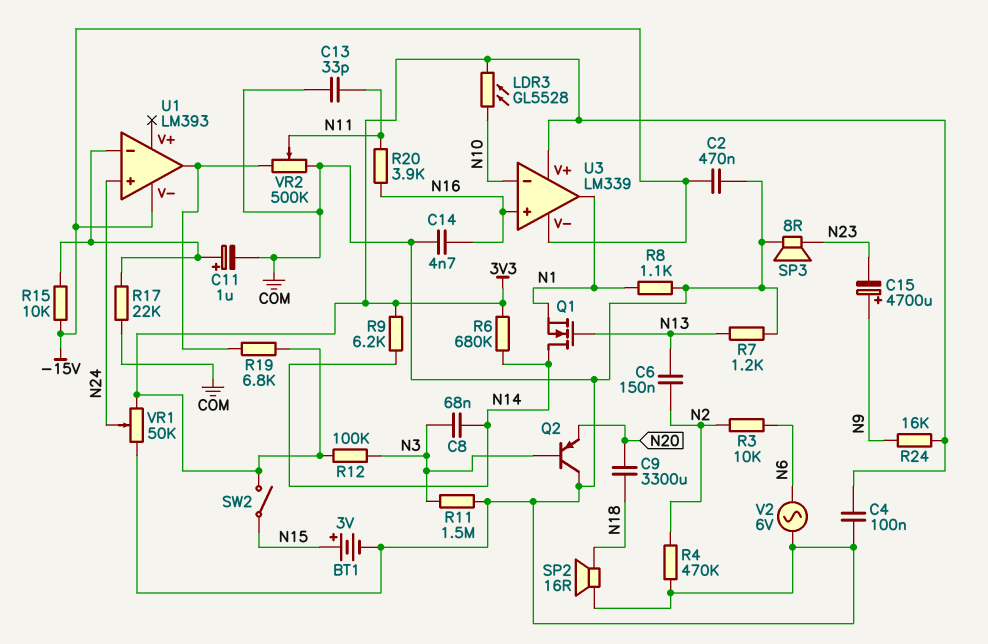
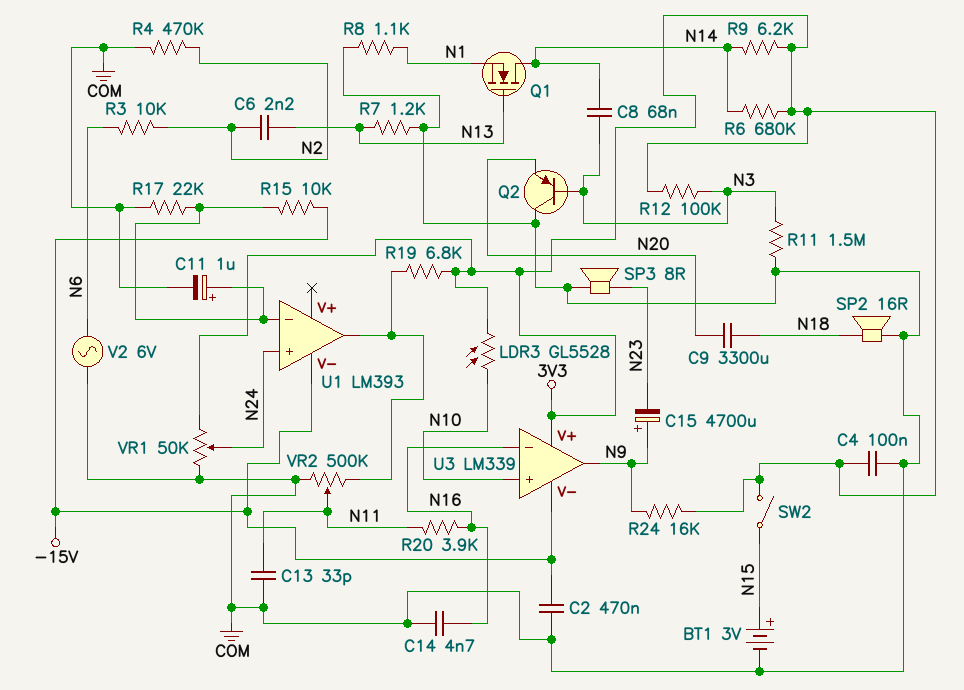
C6: 150nF (N2, N13) -> 2.2nF (N2, N13)
U3 pin in+: N16 -> N10
U3 pin in-: N10 -> N16
U3 pin out: N1 -> N9

